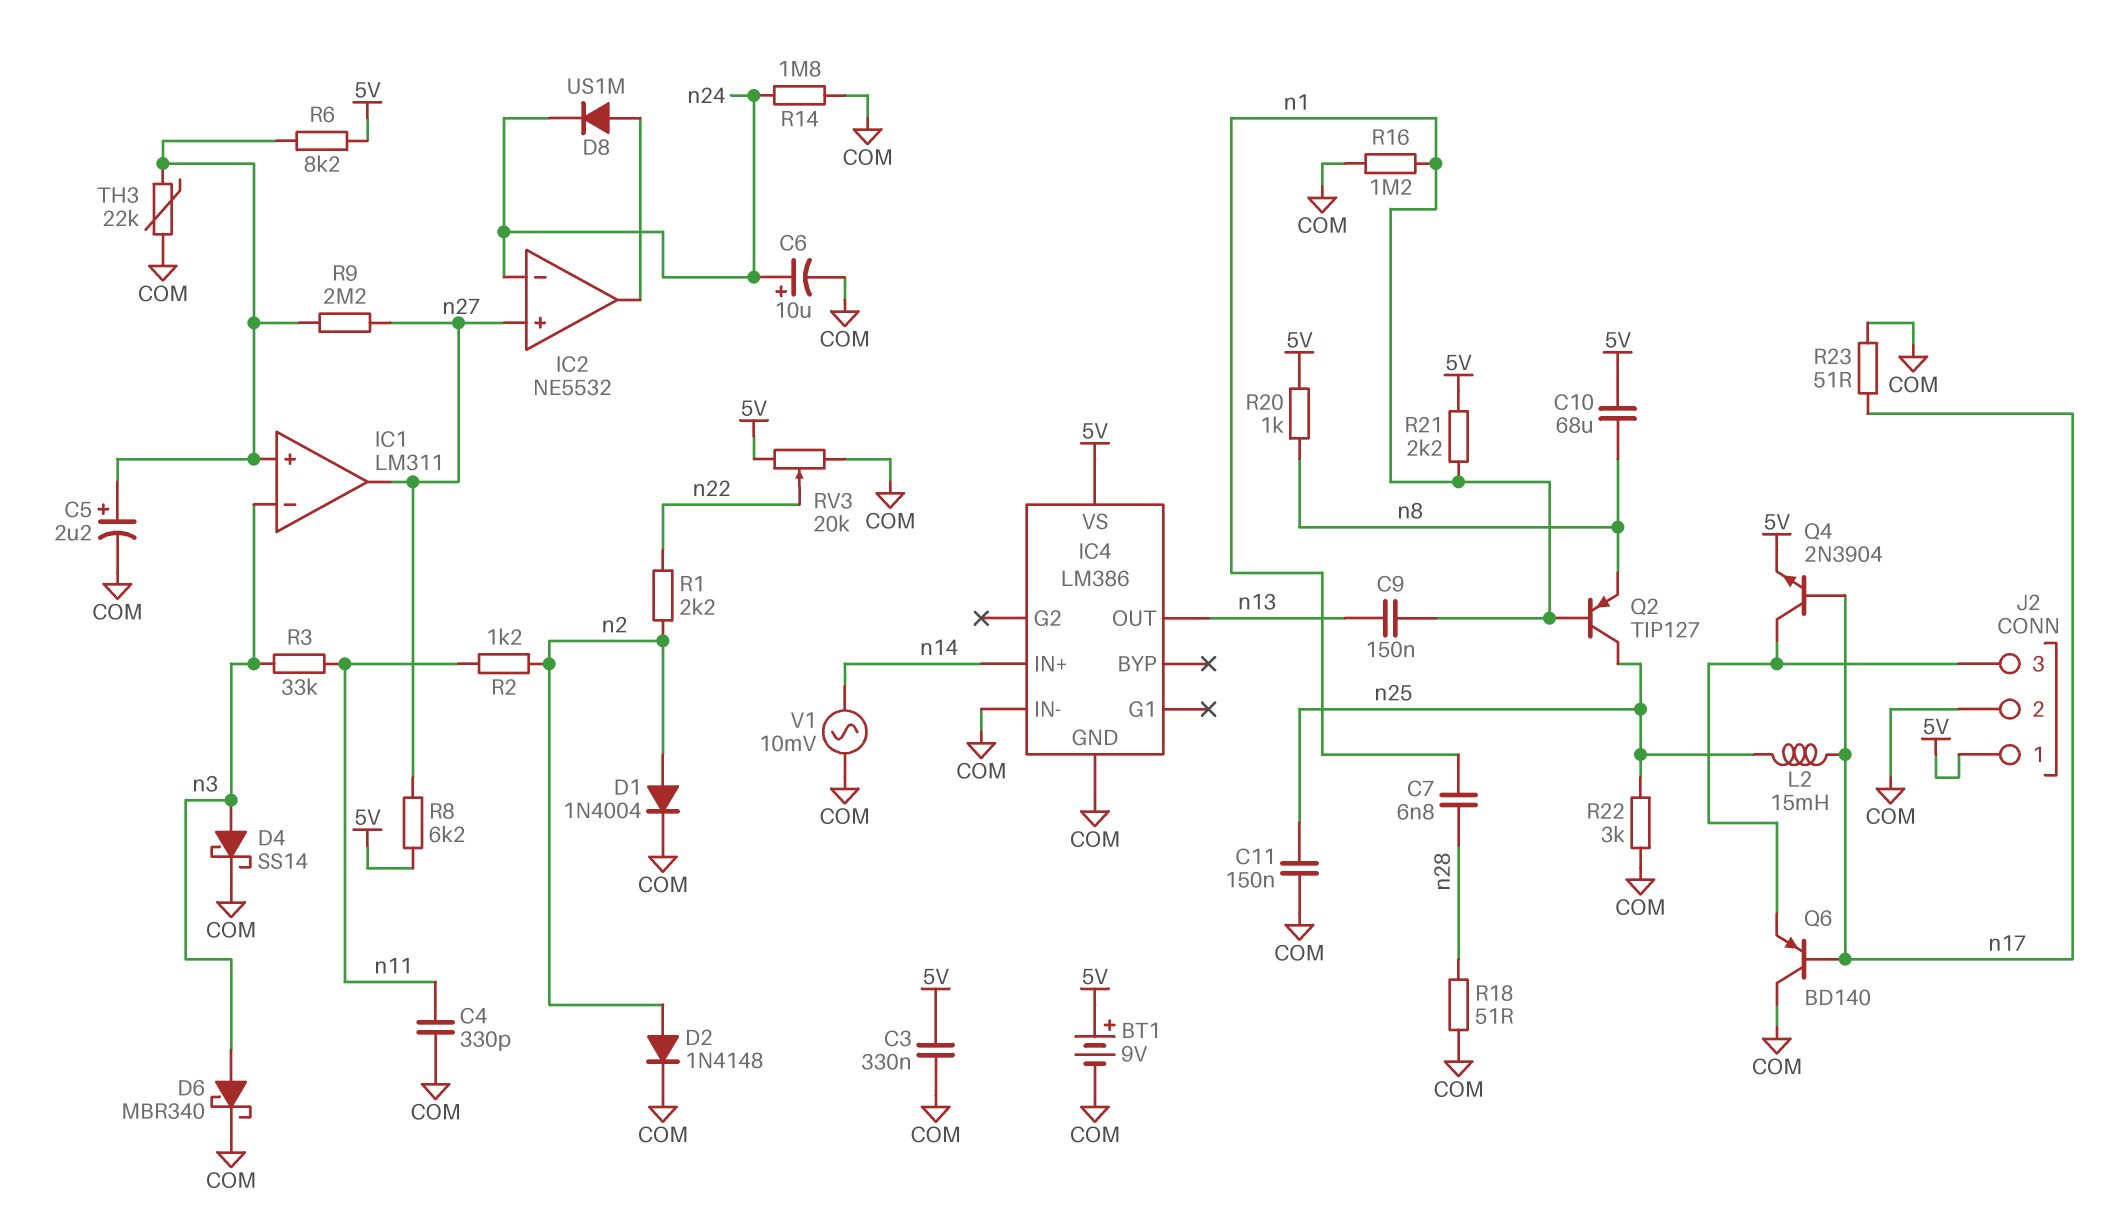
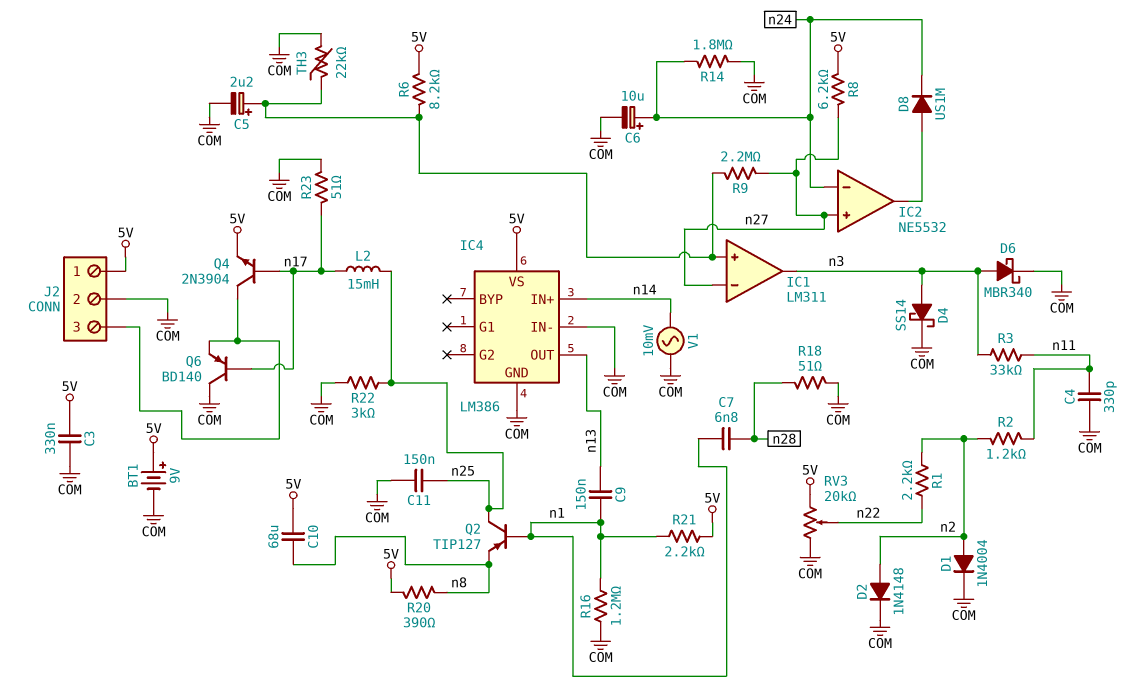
IC1 pin in-: n3 -> n27
IC1 pin out: n27 -> n3
R20: 1k (5V, n8) -> 390 (5V, n8)

